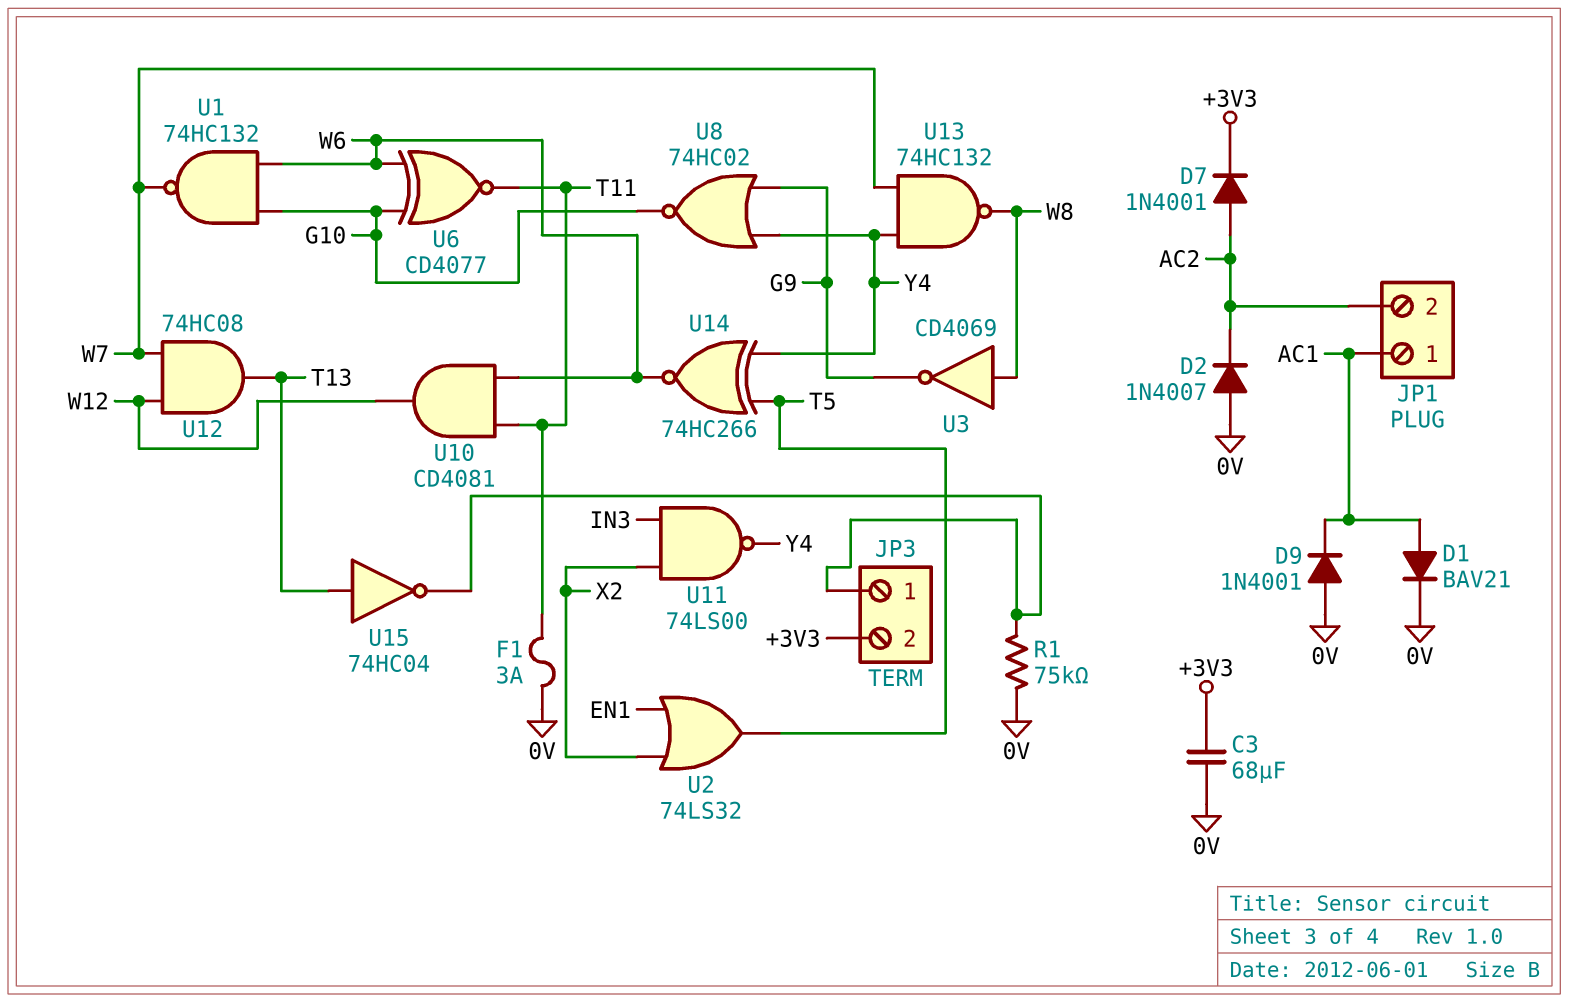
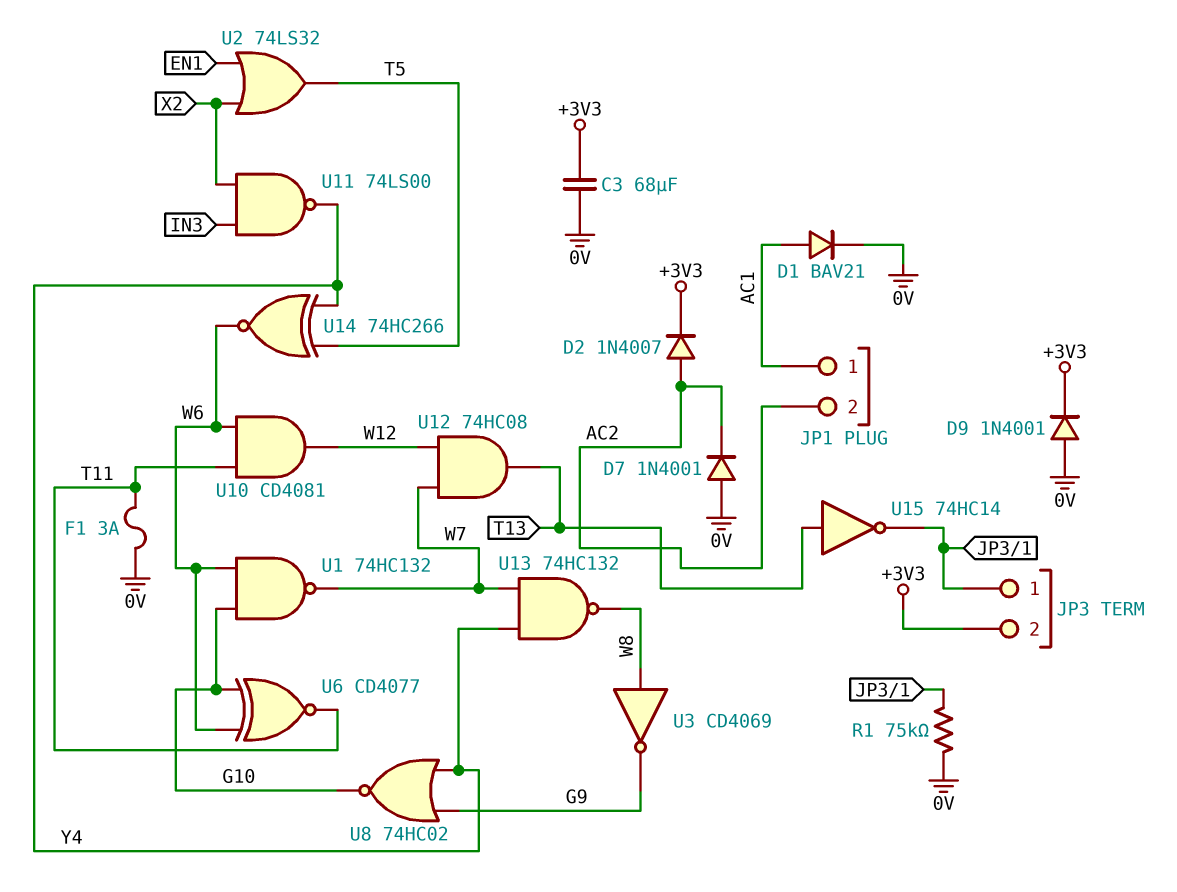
D2: diode 1N4007 (A 0V, K AC2) -> diode 1N4007 (A AC2, K +3V3)
D7: diode 1N4001 (A AC2, K +3V3) -> diode 1N4001 (A 0V, K AC2)
D9: diode 1N4001 (A 0V, K AC1) -> diode 1N4001 (A 0V, K +3V3)
U15: NOT 74HC04 (in T13, out JP3/1) -> NOT 74HC14 (in T13, out JP3/1)

